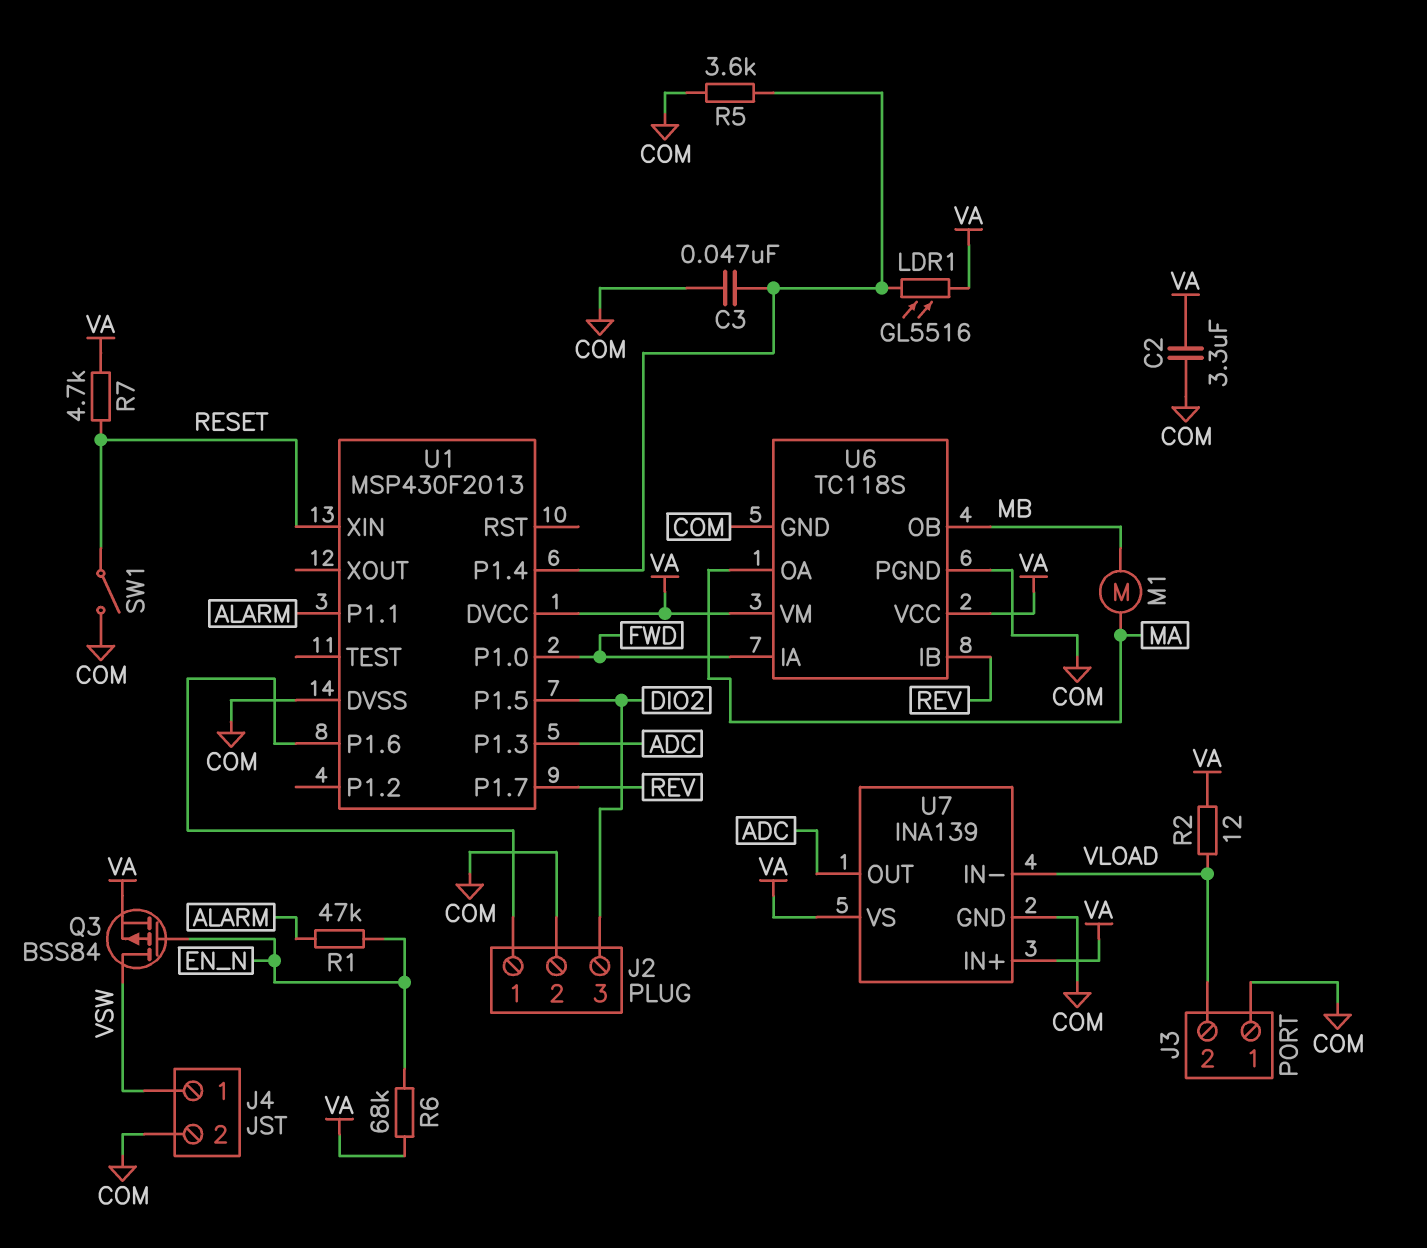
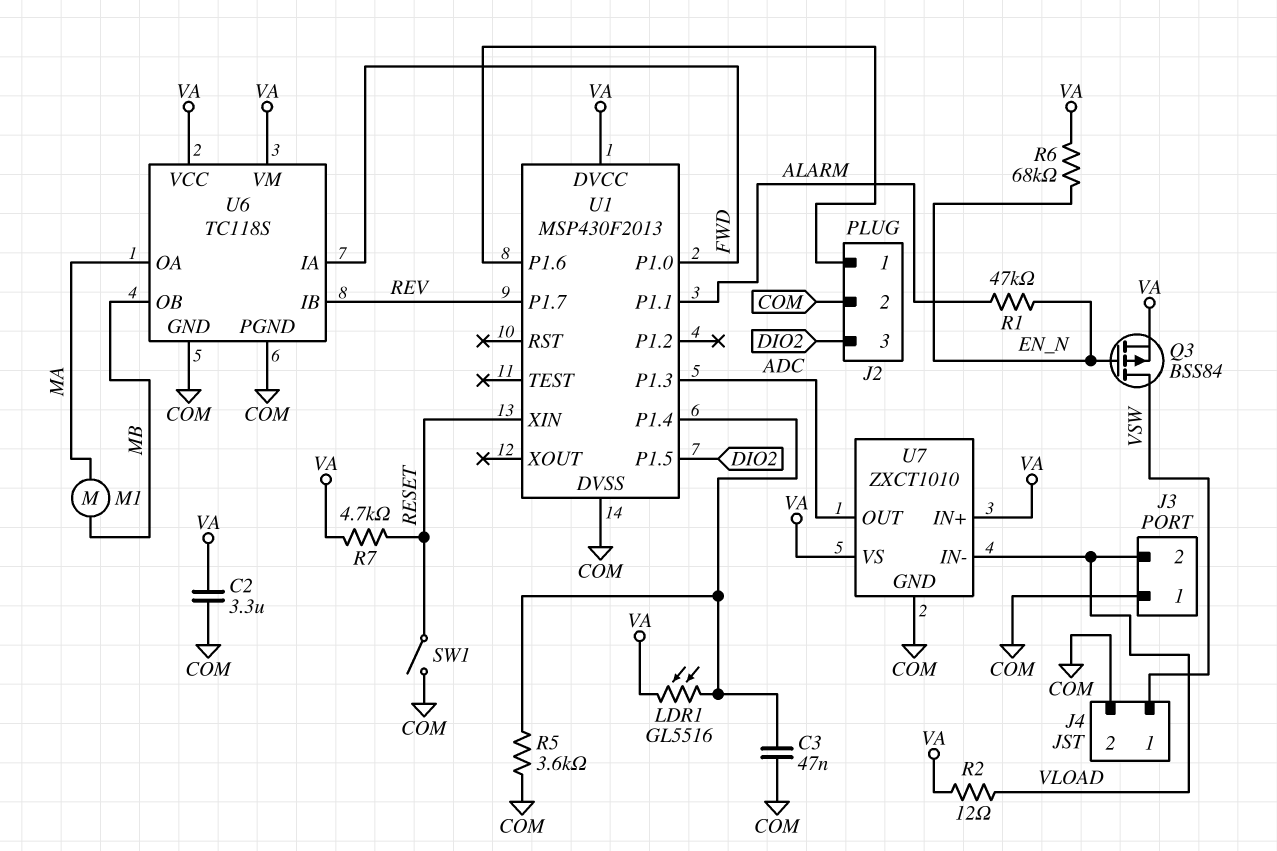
U7: INA139 -> ZXCT1010

